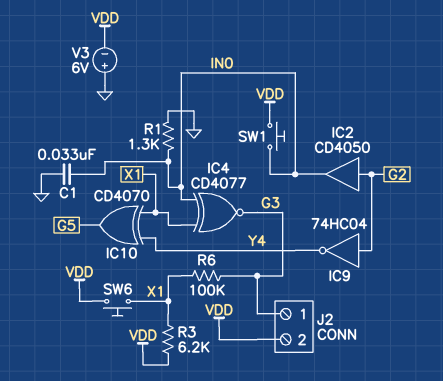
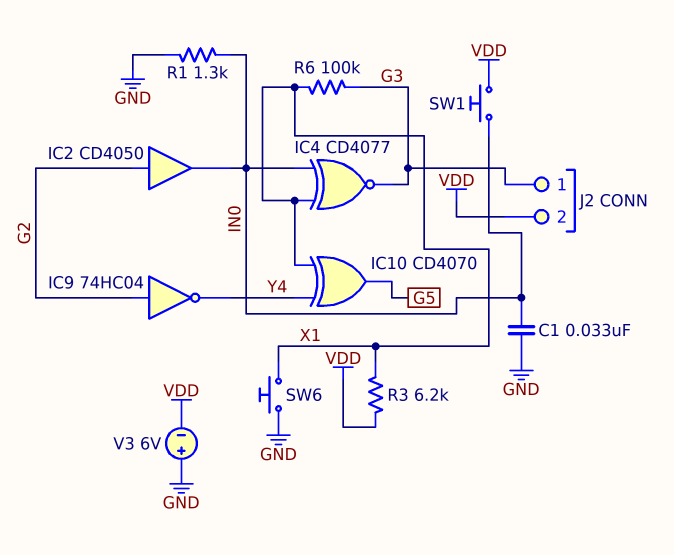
SW6: button (VDD, X1) -> button (GND, X1)

